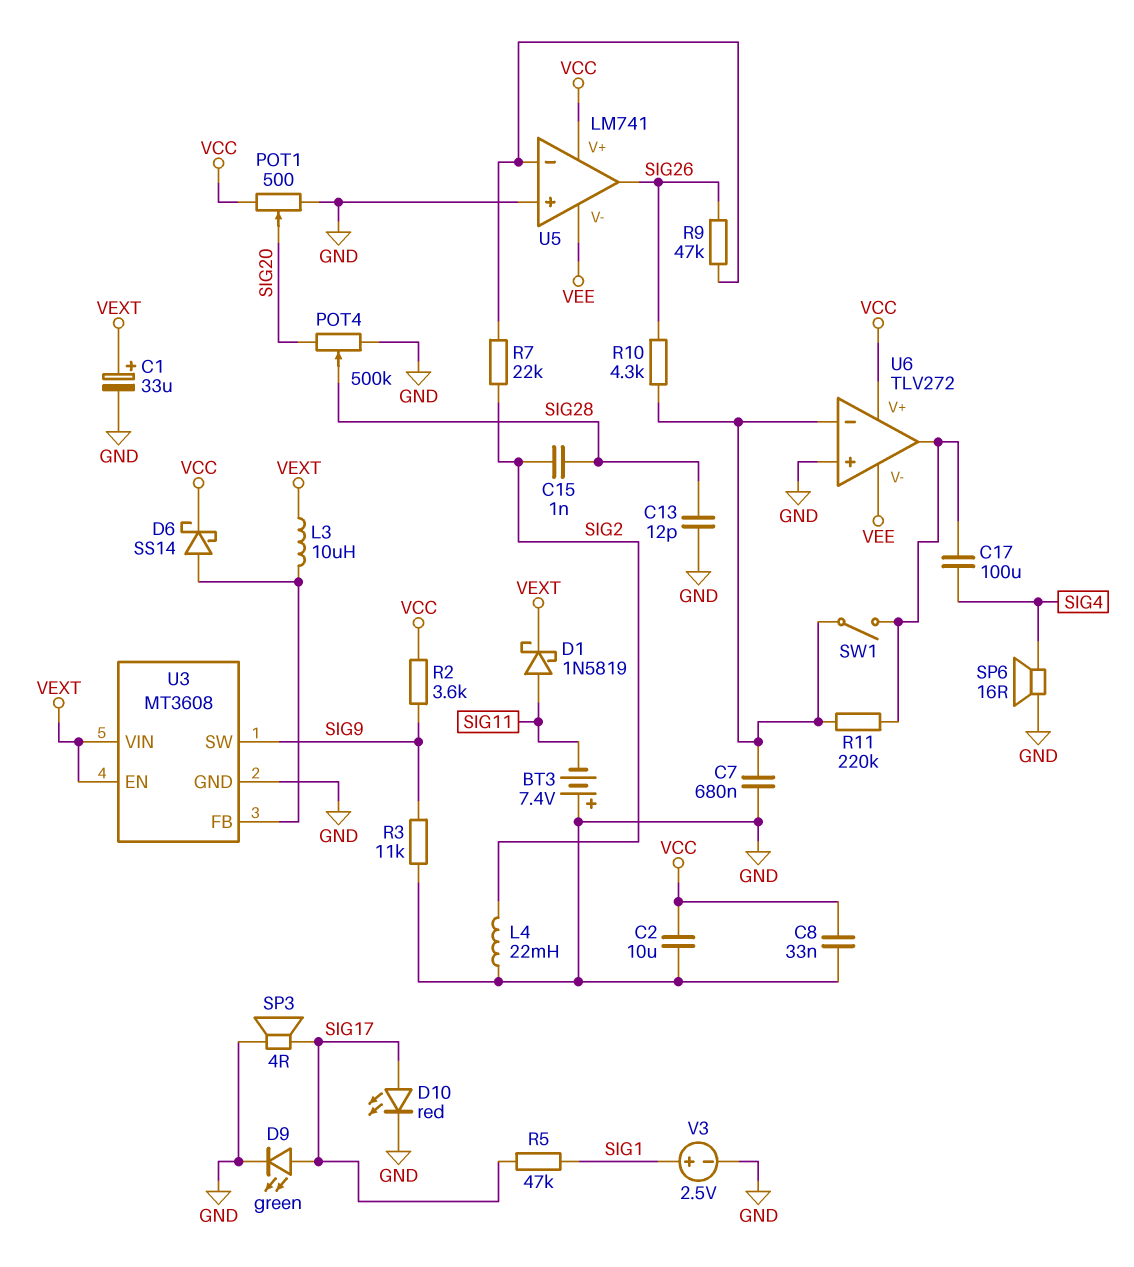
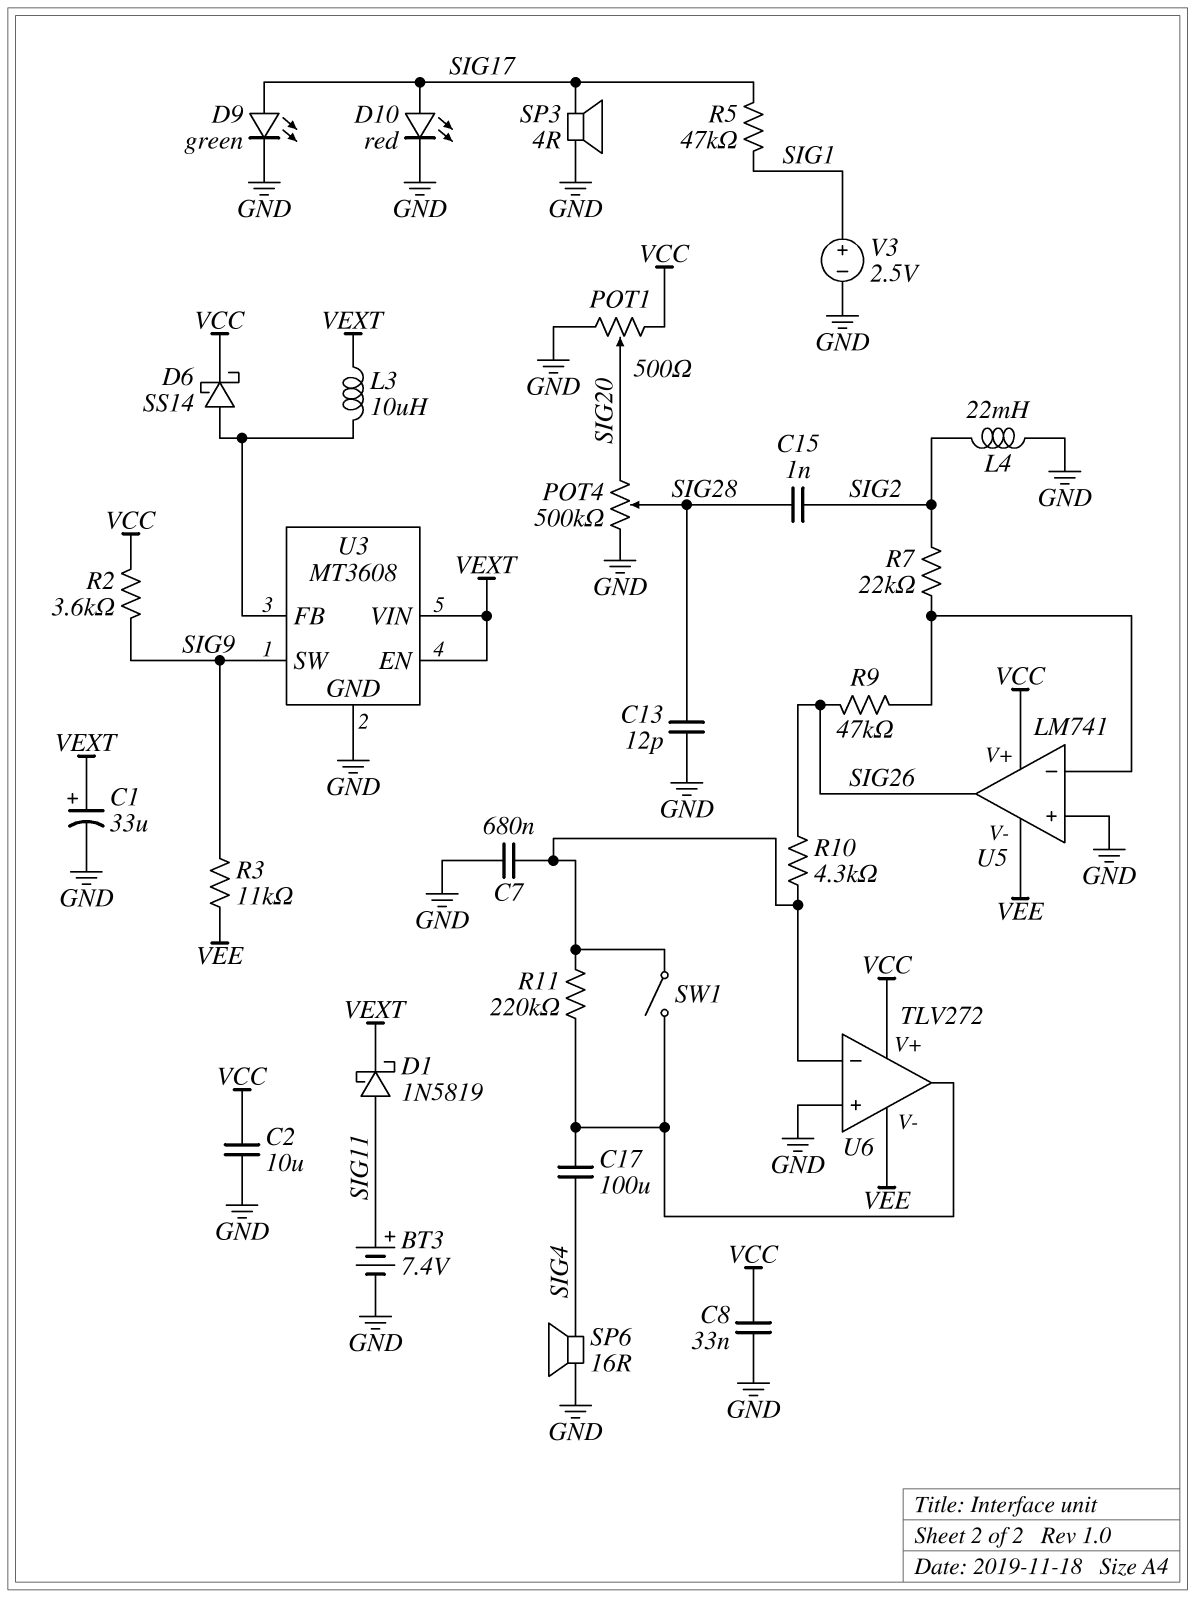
BT3: 7.4V (plus GND, minus SIG11) -> 7.4V (plus SIG11, minus GND)
R3: 11k (GND, SIG9) -> 11k (SIG9, VEE)

